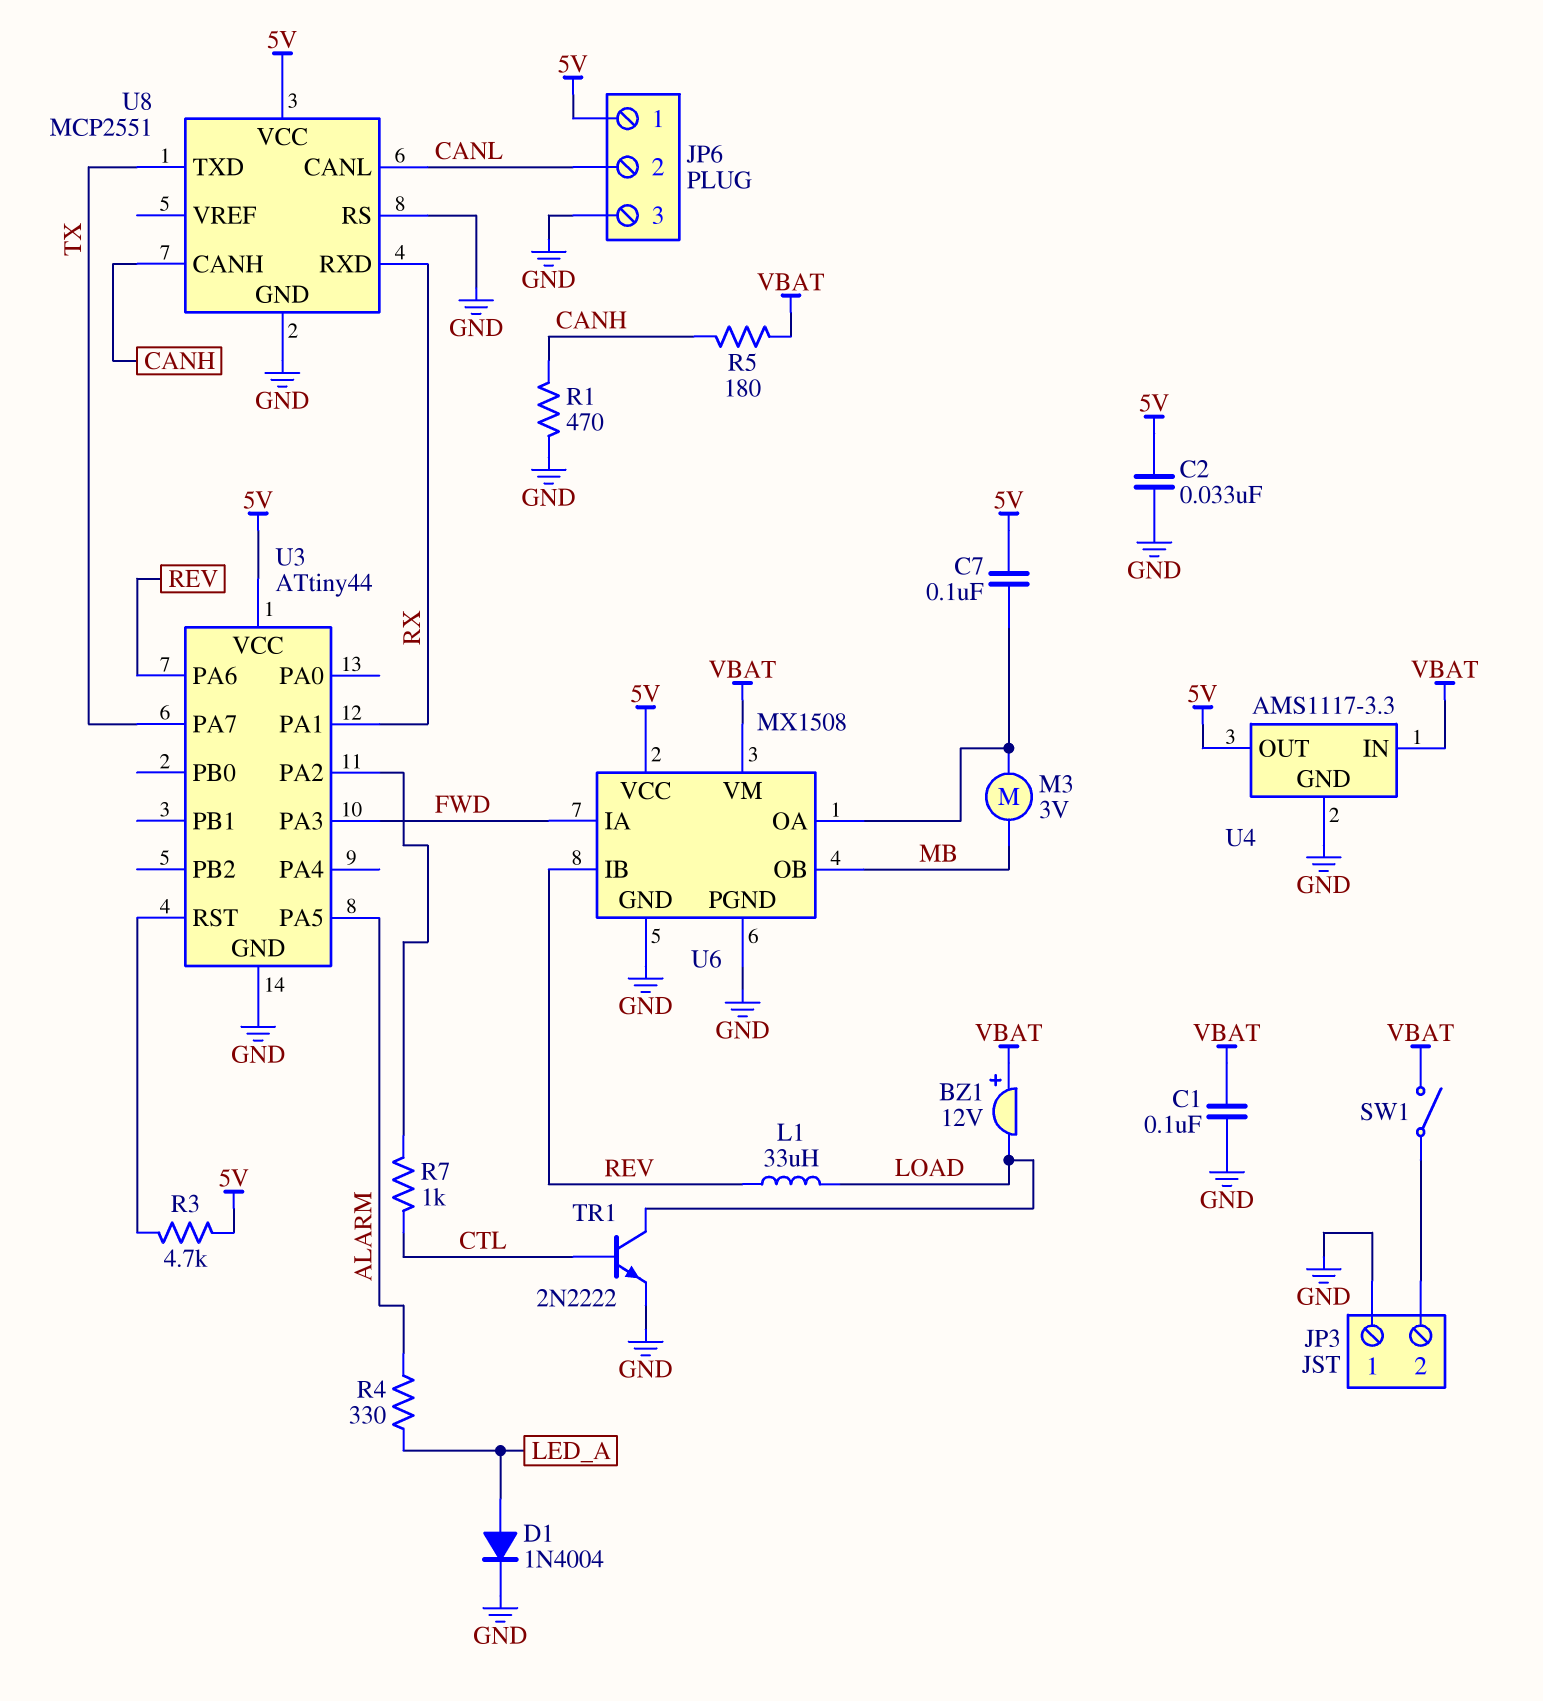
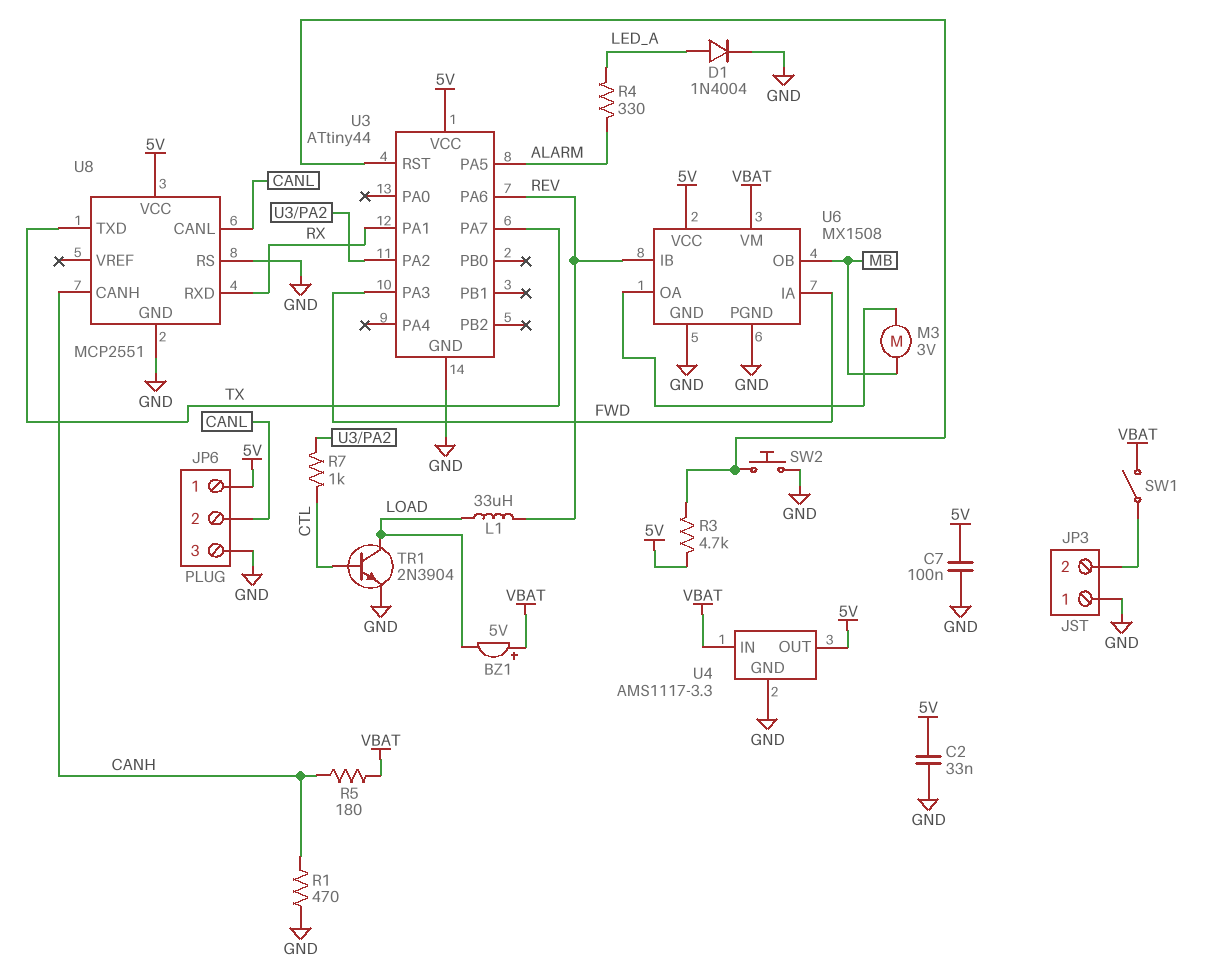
BZ1: buzzer 12V (plus VBAT, minus LOAD) -> buzzer 5V (plus VBAT, minus LOAD)
C1: 100nF (GND, VBAT) -> none
C7: 100nF (5V, U6/OA) -> 100nF (5V, GND)
SW2: none -> button (GND, U3/RST)
TR1: NPN 2N2222 (B CTL, C LOAD, E GND) -> NPN 2N3904 (B CTL, C LOAD, E GND)

